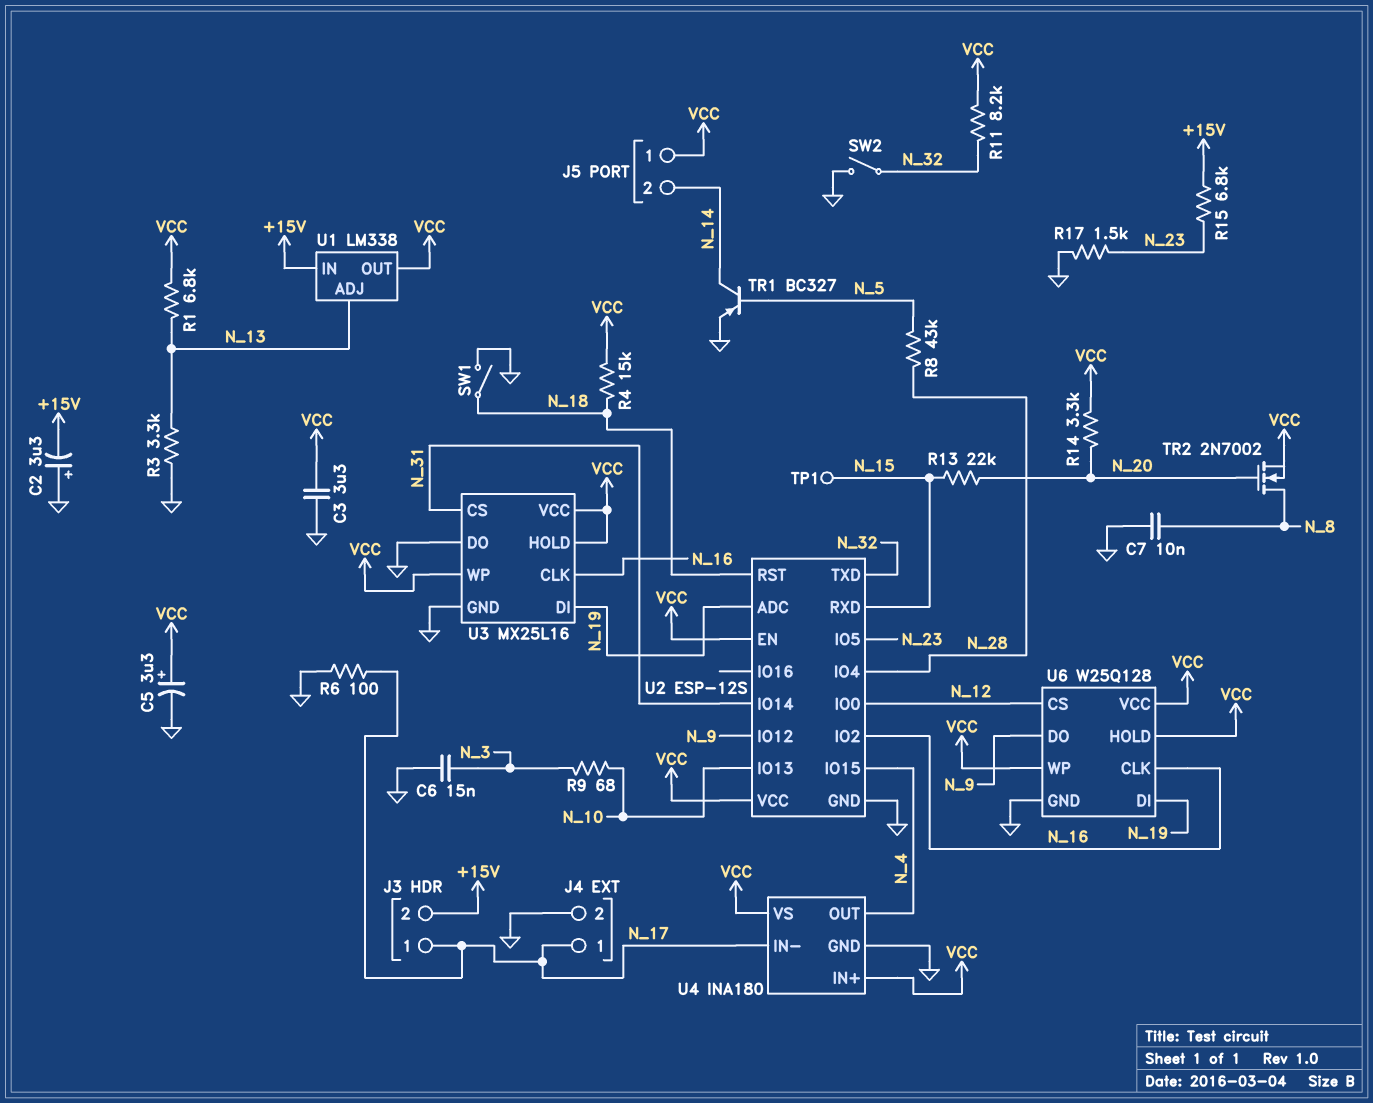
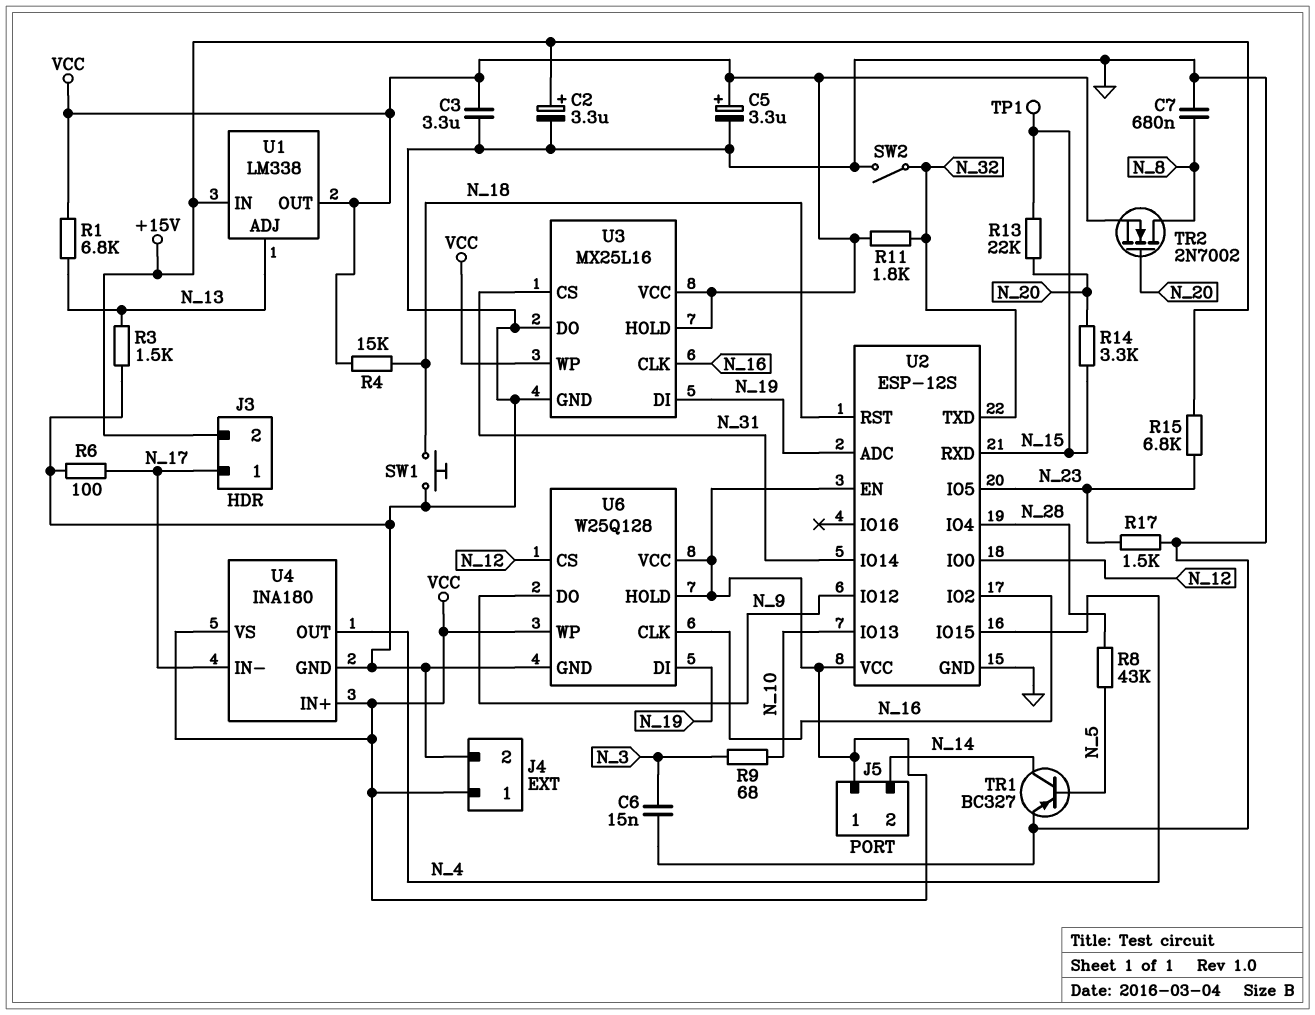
C2: 3.3uF (plus GND, minus +15V) -> 3.3uF (plus +15V, minus GND)
C7: 10nF (GND, N_8) -> 680nF (GND, N_8)
J4 pin 1: N_17 -> VCC
R3: 3.3k (GND, N_13) -> 1.5k (GND, N_13)
R11: 8.2k (N_32, VCC) -> 1.8k (N_32, VCC)
R14: 3.3k (N_20, VCC) -> 3.3k (N_15, N_20)
SW1: switch (GND, N_18) -> button (GND, N_18)

